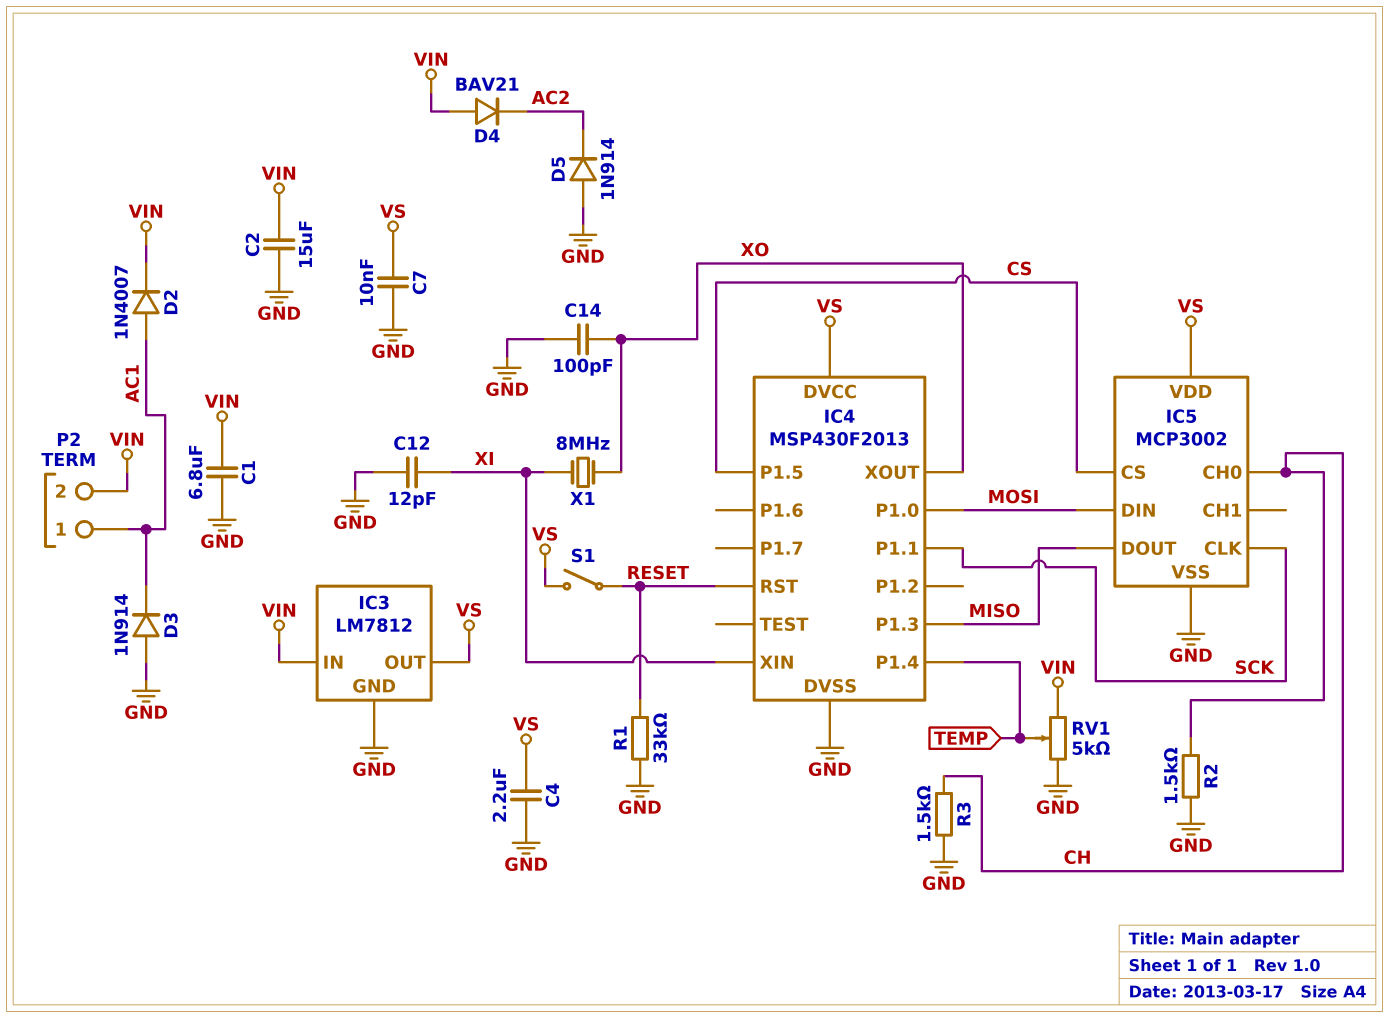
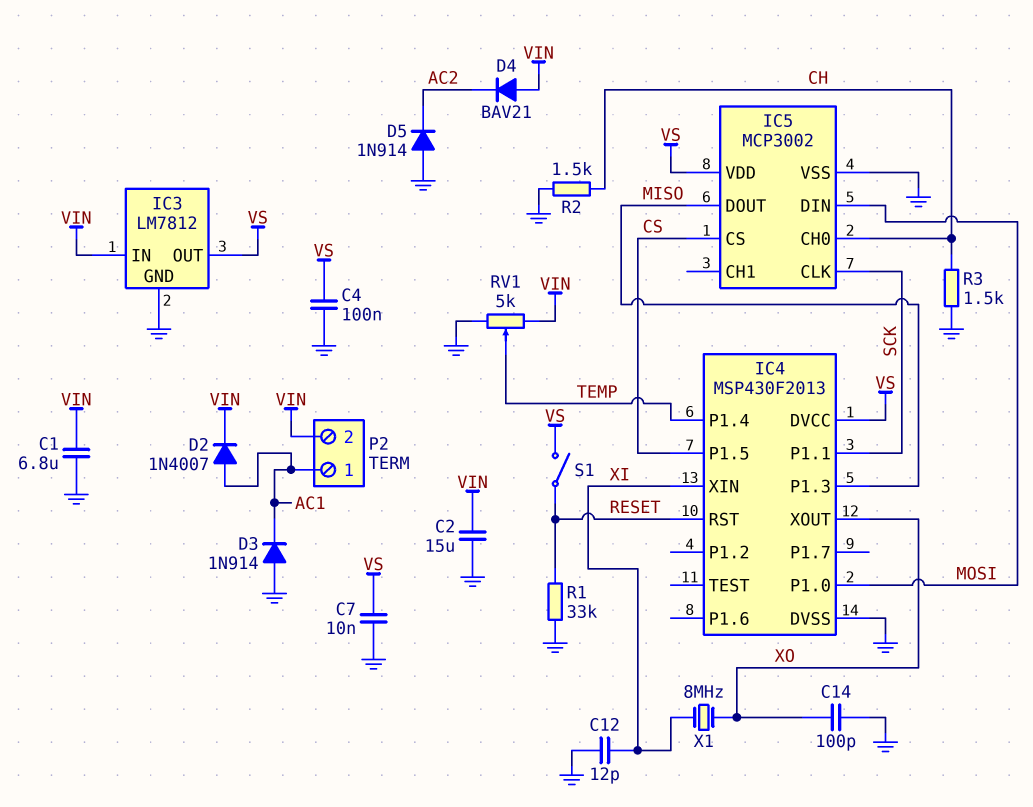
C4: 2.2uF (GND, VS) -> 100nF (GND, VS)

